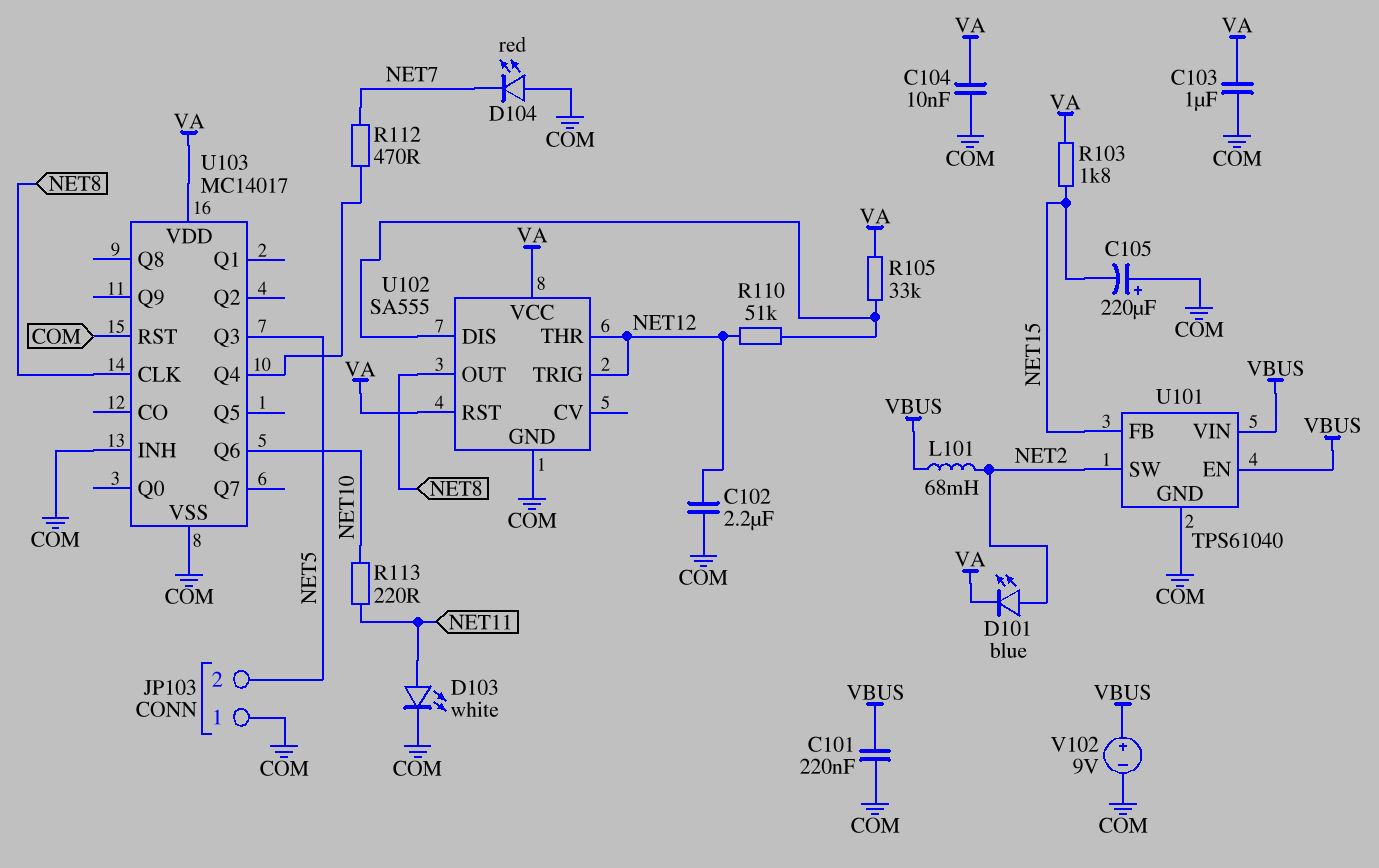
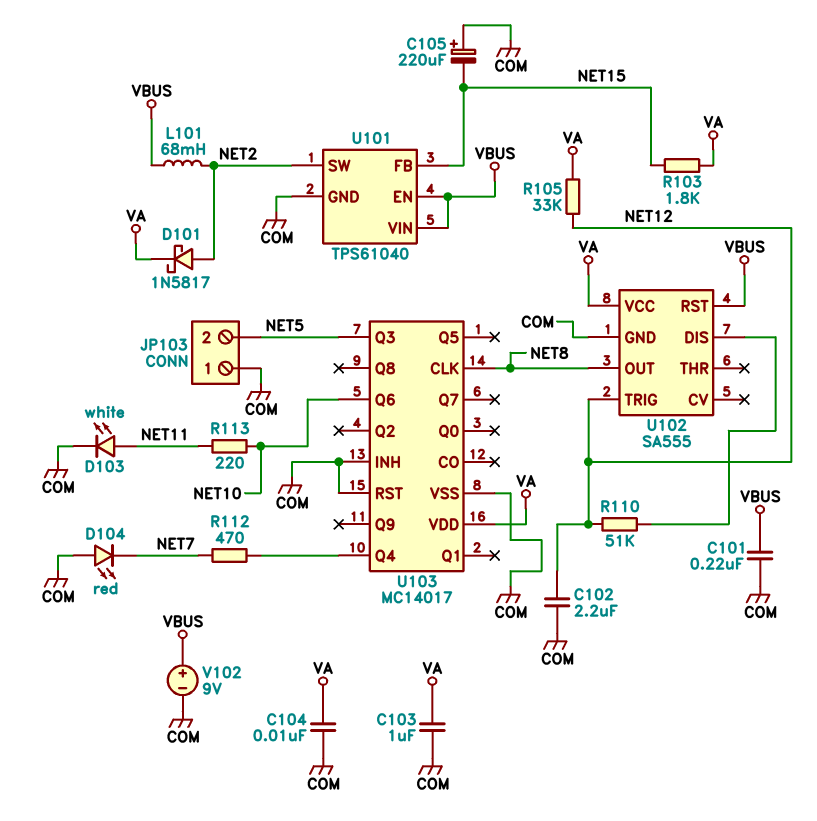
D101: LED blue (A NET2, K VA) -> schottky 1N5817 (A NET2, K VA)
R105: 33k (U102/DIS, VA) -> 33k (NET12, VA)
U102 pin RST: VA -> VBUS
U102 pin THR: NET12 -> none

